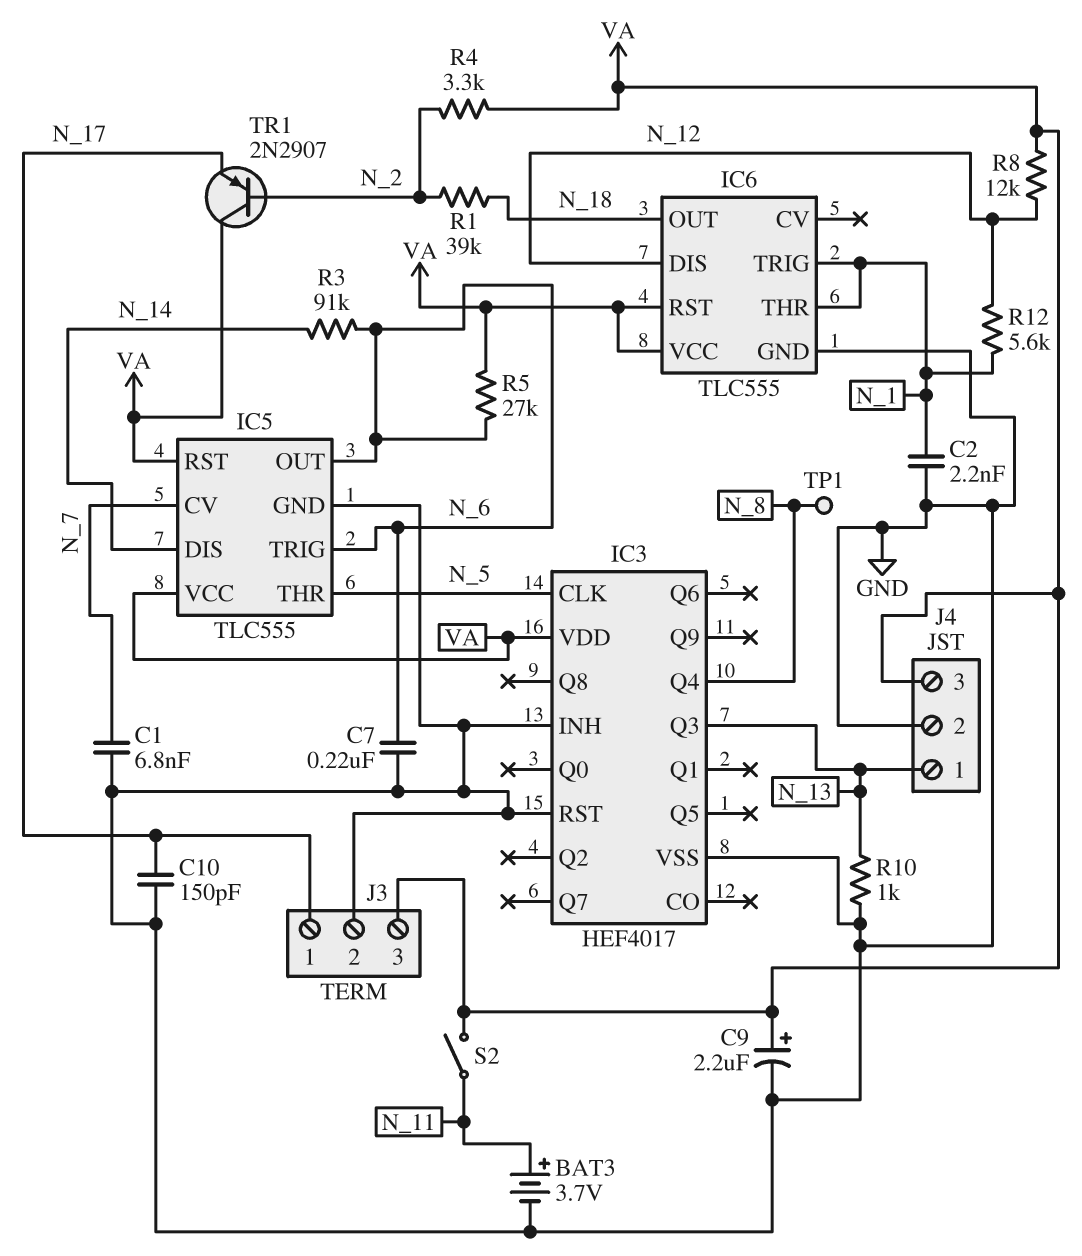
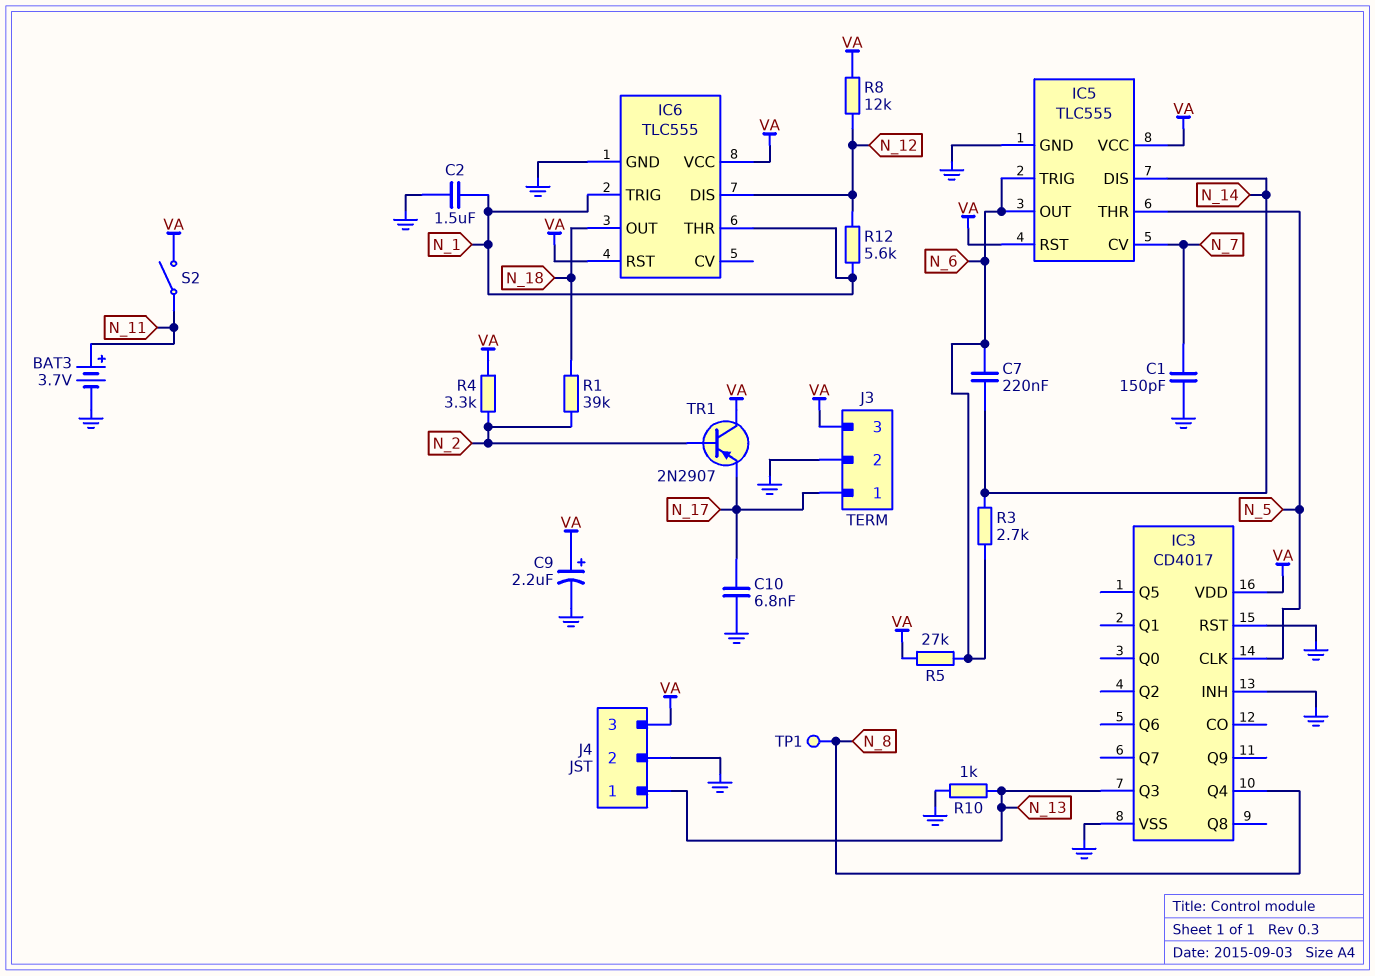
C1: 6.8nF (GND, N_7) -> 150pF (GND, N_7)
C2: 2.2nF (GND, N_1) -> 1.5uF (GND, N_1)
C7: 220nF (GND, N_6) -> 220nF (N_6, N_14)
C10: 150pF (GND, N_17) -> 6.8nF (GND, N_17)
IC3: HEF4017 -> CD4017
R3: 91k (N_6, N_14) -> 2.7k (N_6, N_14)

